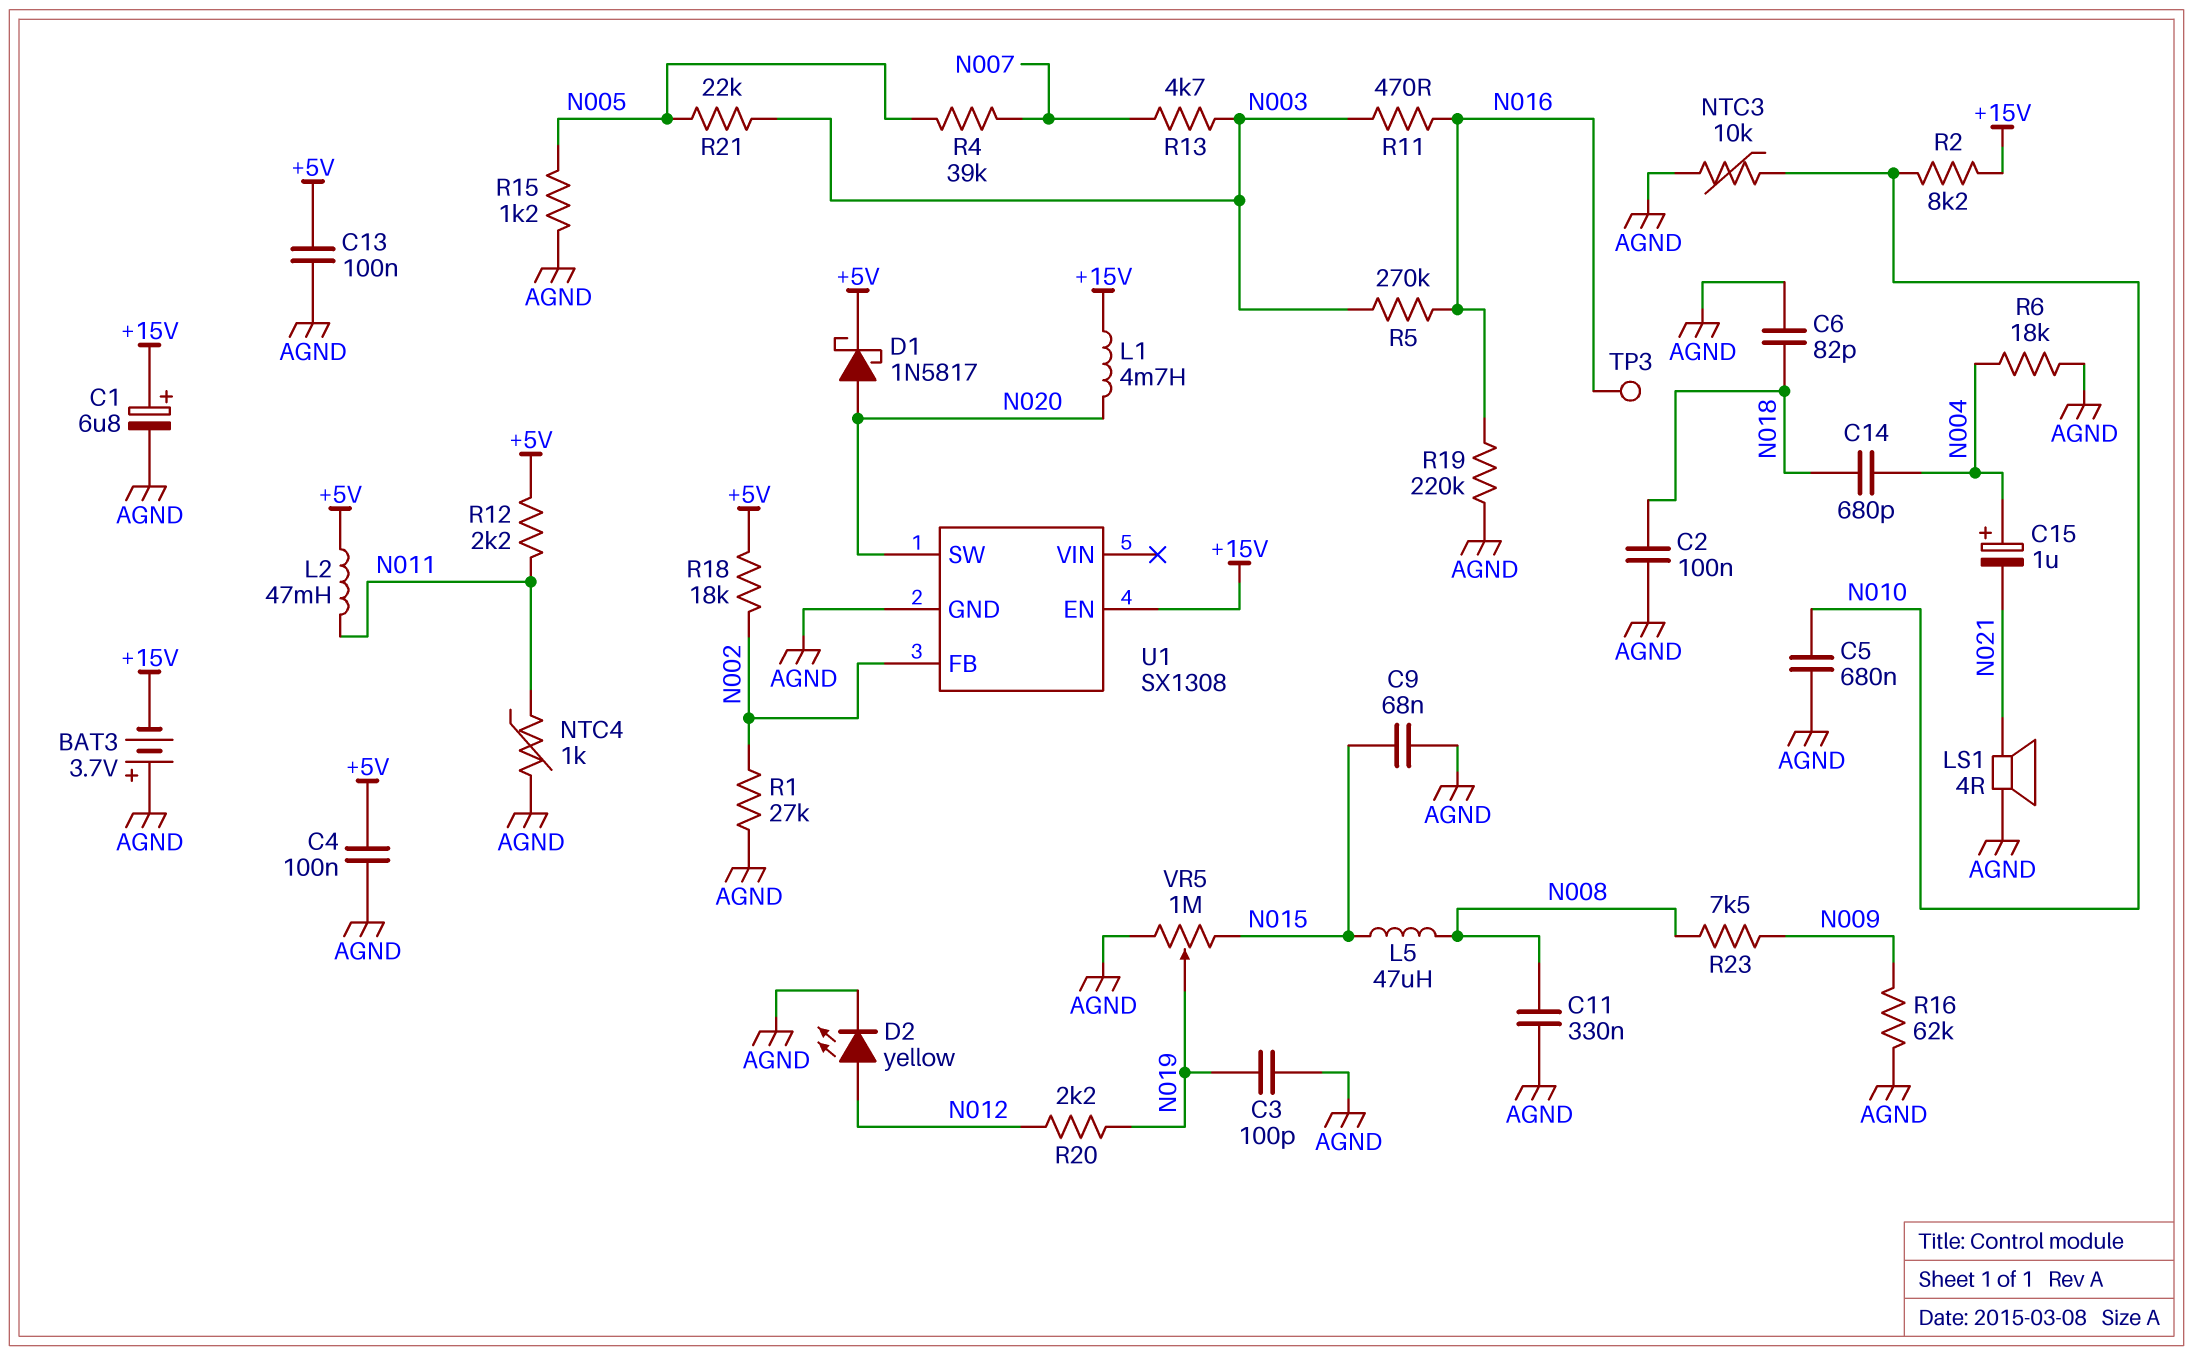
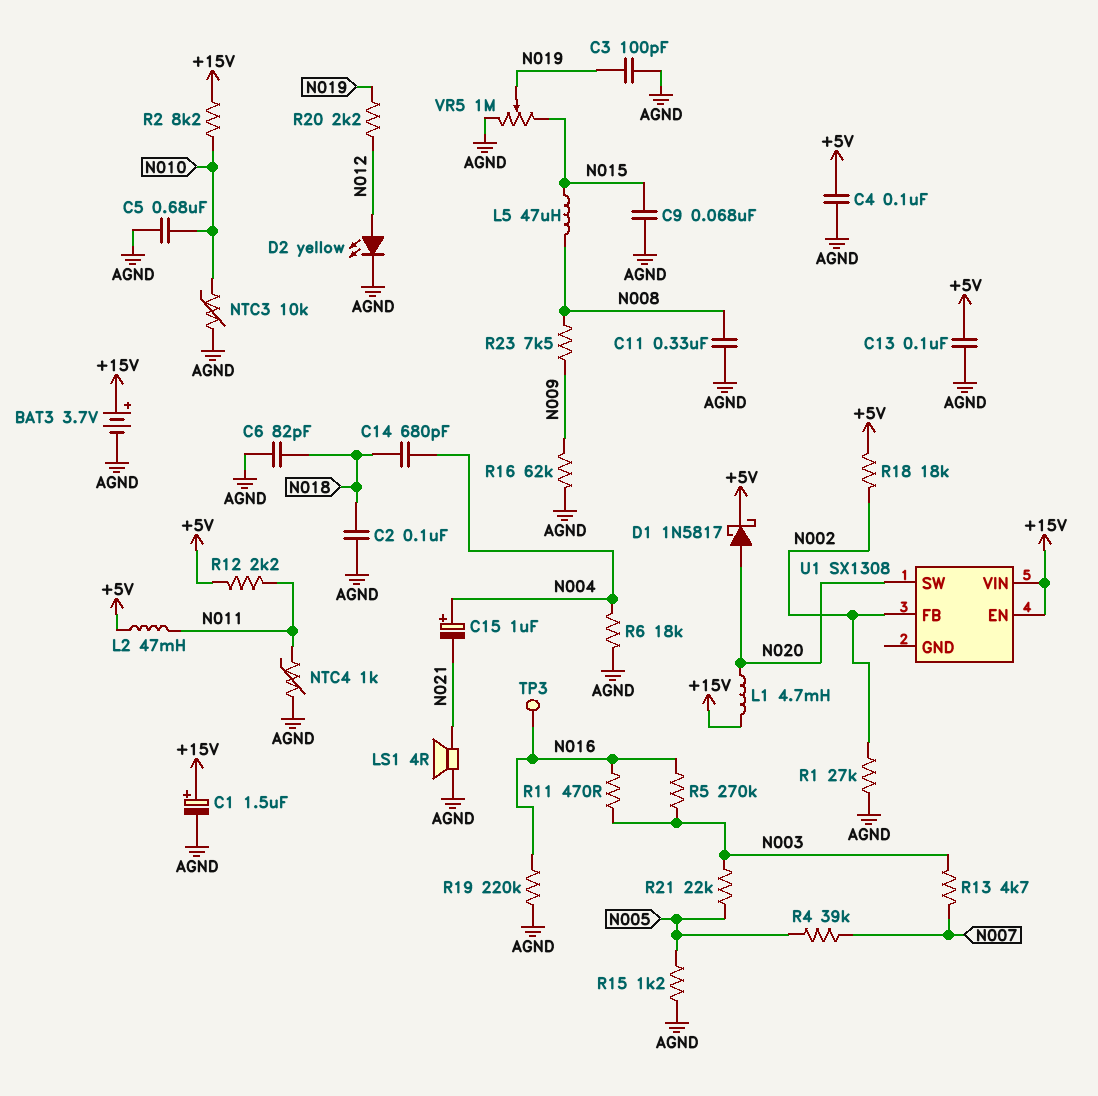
BAT3: 3.7V (plus AGND, minus +15V) -> 3.7V (plus +15V, minus AGND)
C1: 6.8uF (plus +15V, minus AGND) -> 1.5uF (plus +15V, minus AGND)
U1 pin GND: AGND -> none
U1 pin VIN: none -> +15V

